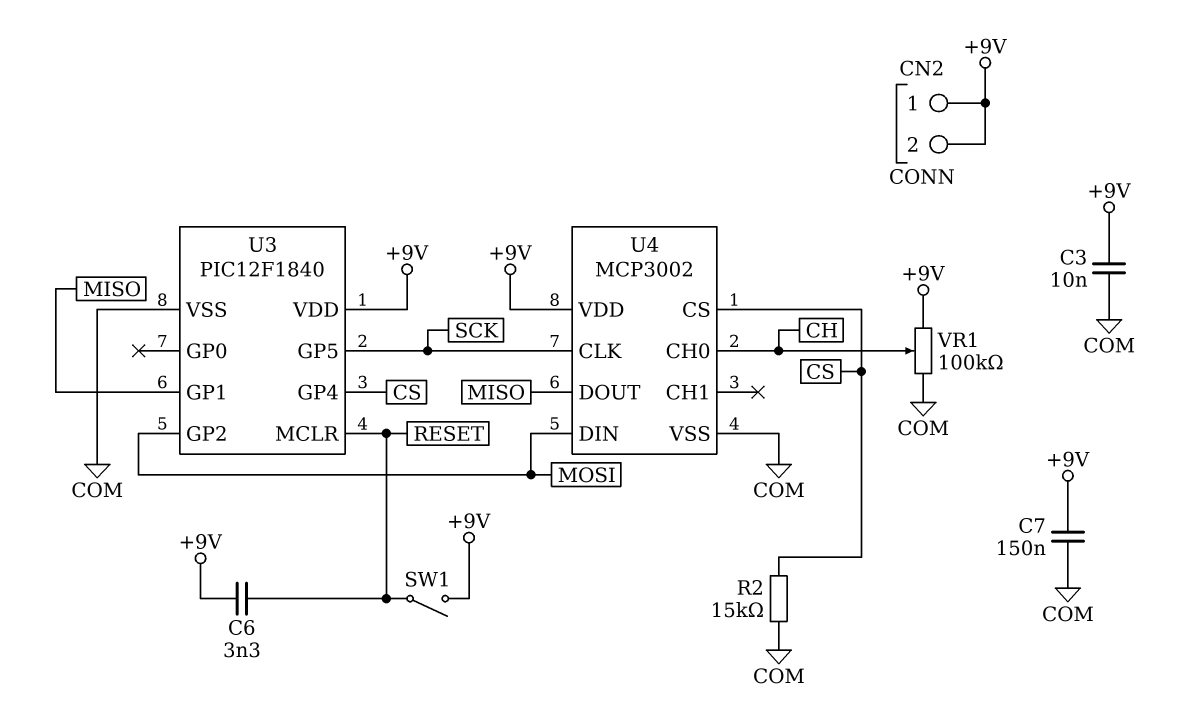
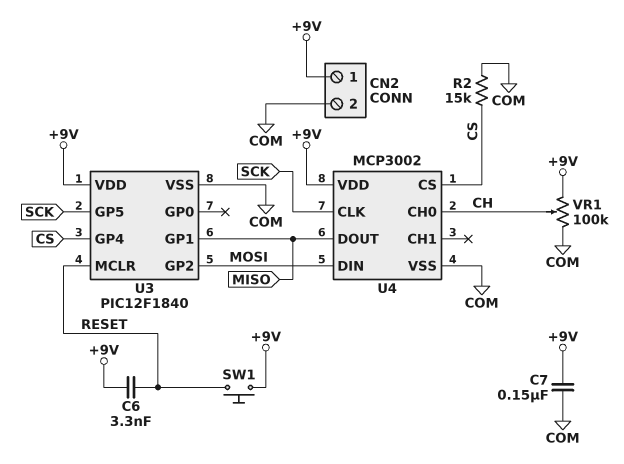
C3: 10nF (+9V, COM) -> none
CN2 pin 2: +9V -> COM
SW1: switch (+9V, RESET) -> button (+9V, RESET)

